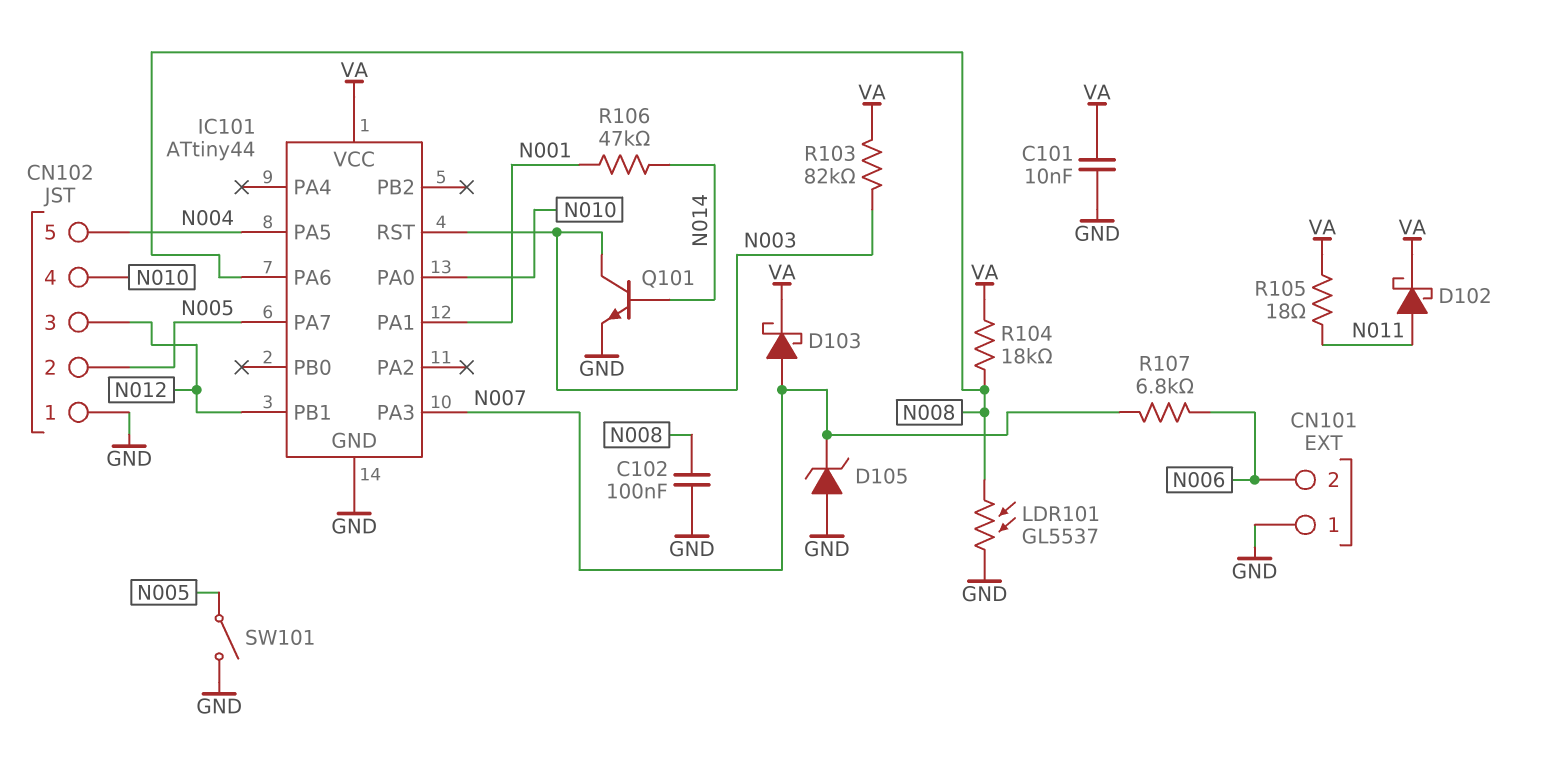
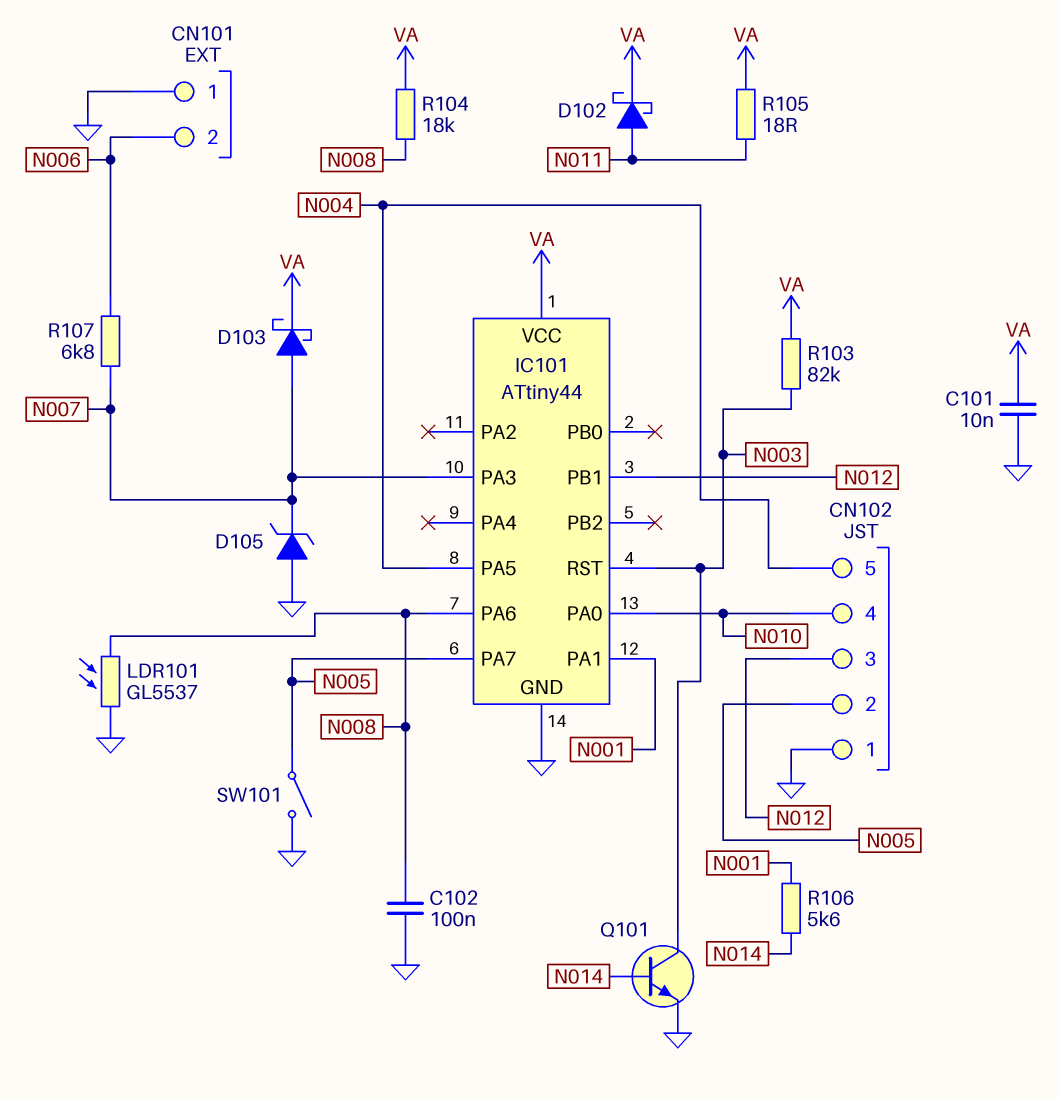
R106: 47k (N001, N014) -> 5.6k (N001, N014)

